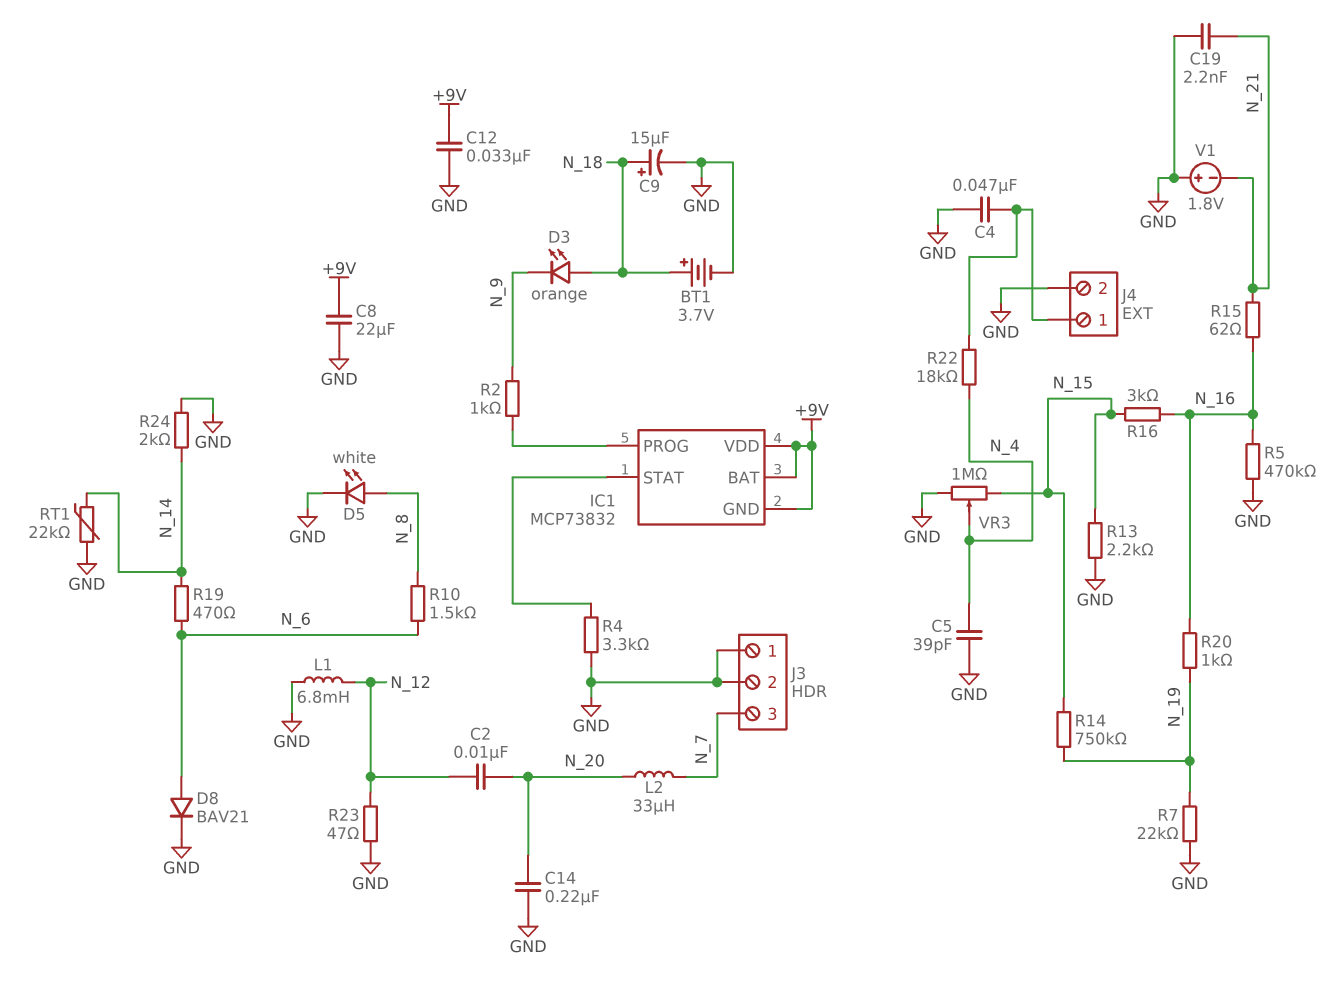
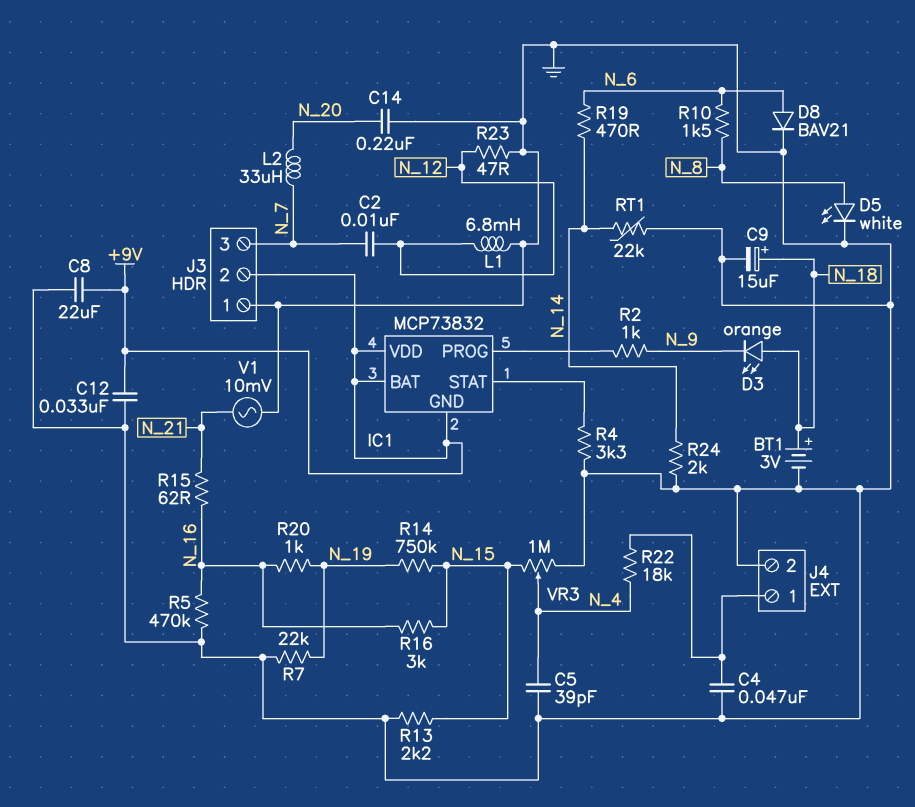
BT1: 3.7V (plus N_18, minus GND) -> 3V (plus N_18, minus GND)
C2: 10nF (N_12, N_20) -> 10nF (N_7, N_12)
C19: 2.2nF (GND, N_21) -> none
J3 pin 2: GND -> +9V
V1: 1.8V (plus GND, minus N_21) -> AC 10mV (GND, N_21)

